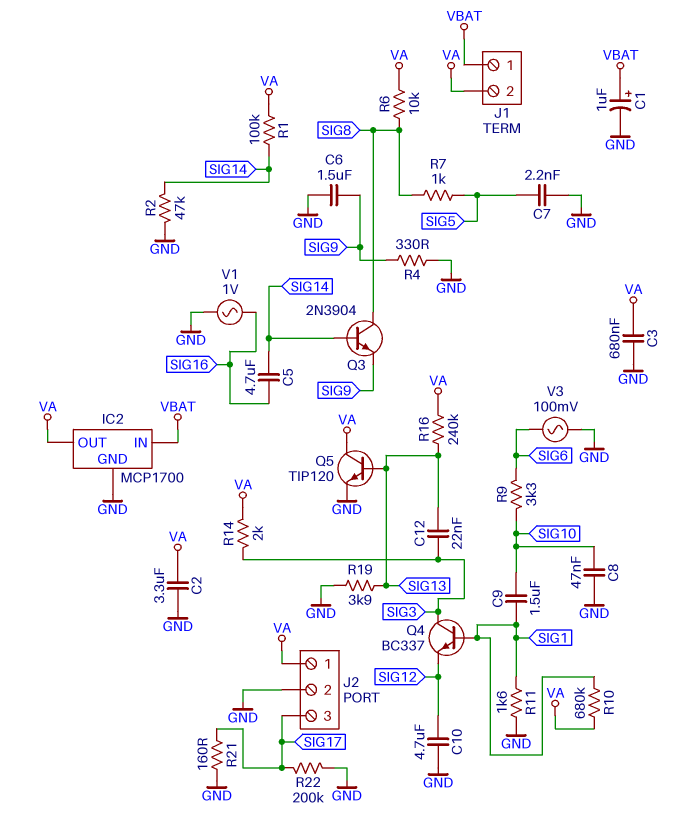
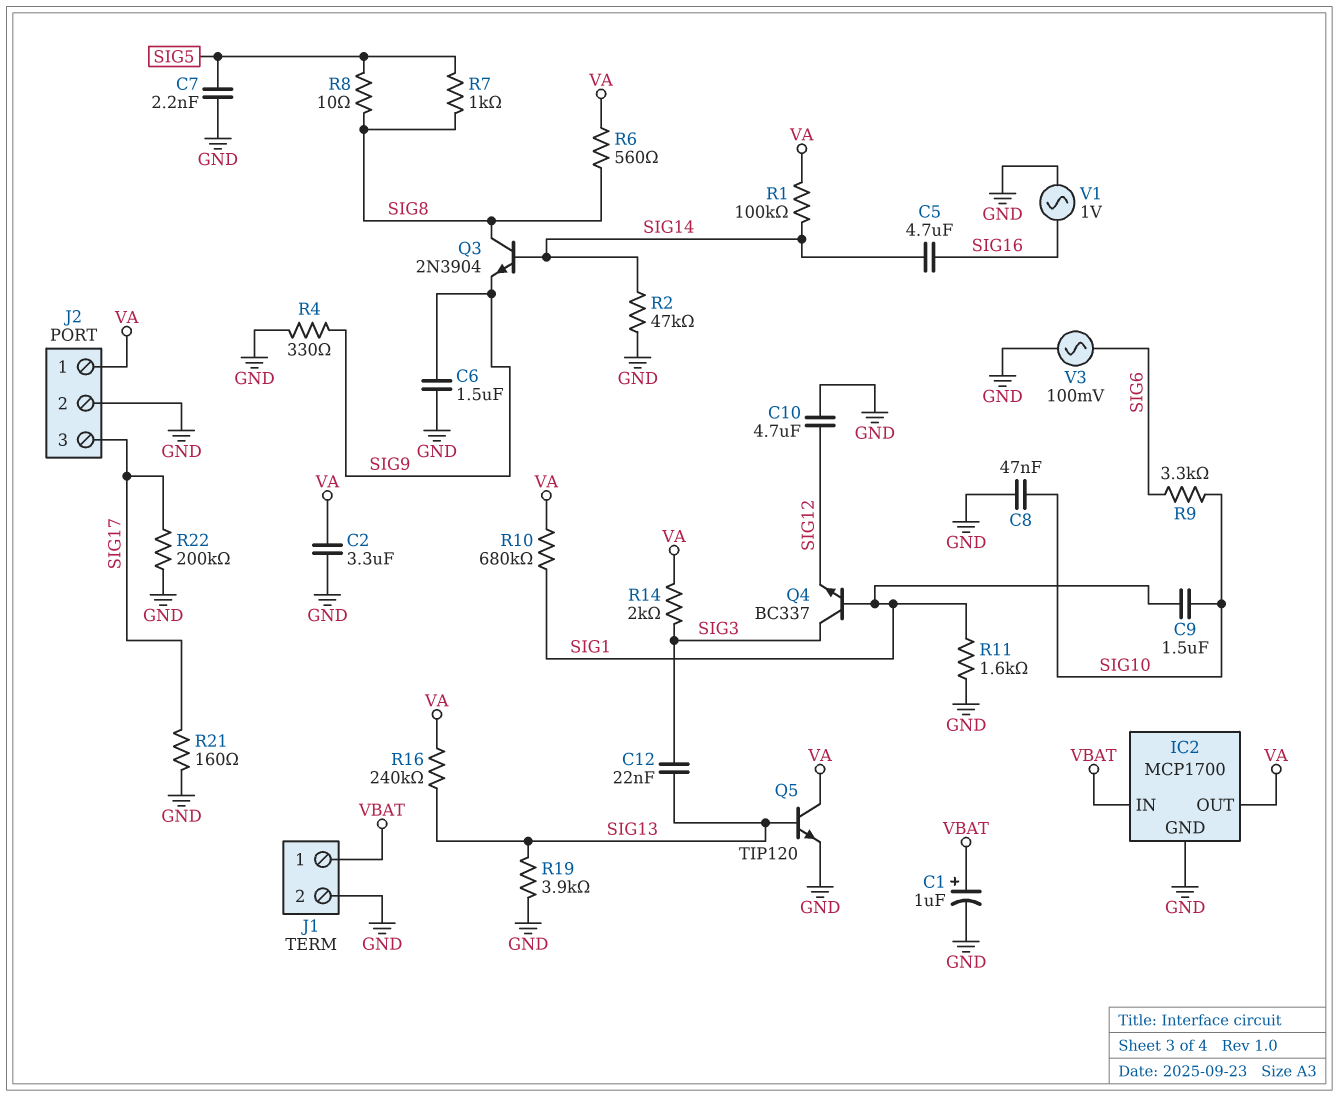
C3: 680nF (GND, VA) -> none
J1 pin 2: VA -> GND
R6: 10k (SIG8, VA) -> 560 (SIG8, VA)
R8: none -> 10 (SIG5, SIG8)

